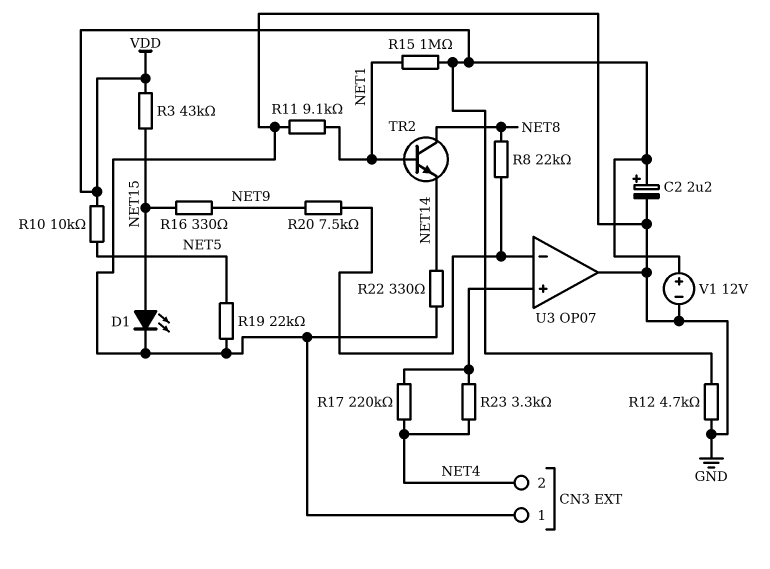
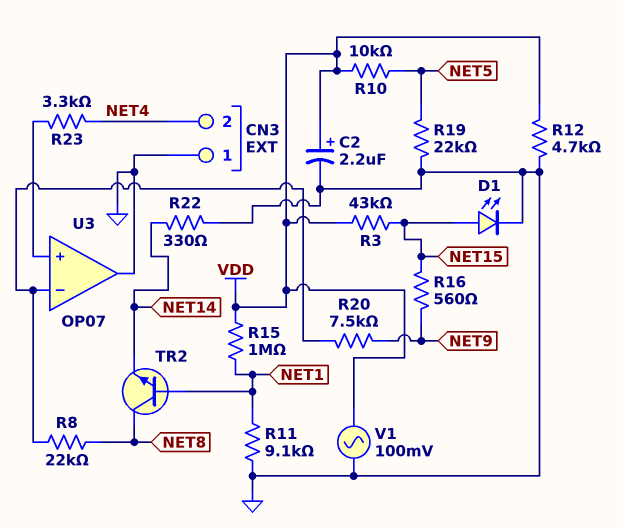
R16: 330 (NET9, NET15) -> 560 (NET9, NET15)
R17: 220k (NET4, U3/in+) -> none
V1: 12V (plus VDD, minus GND) -> AC 100mV (GND, VDD)

